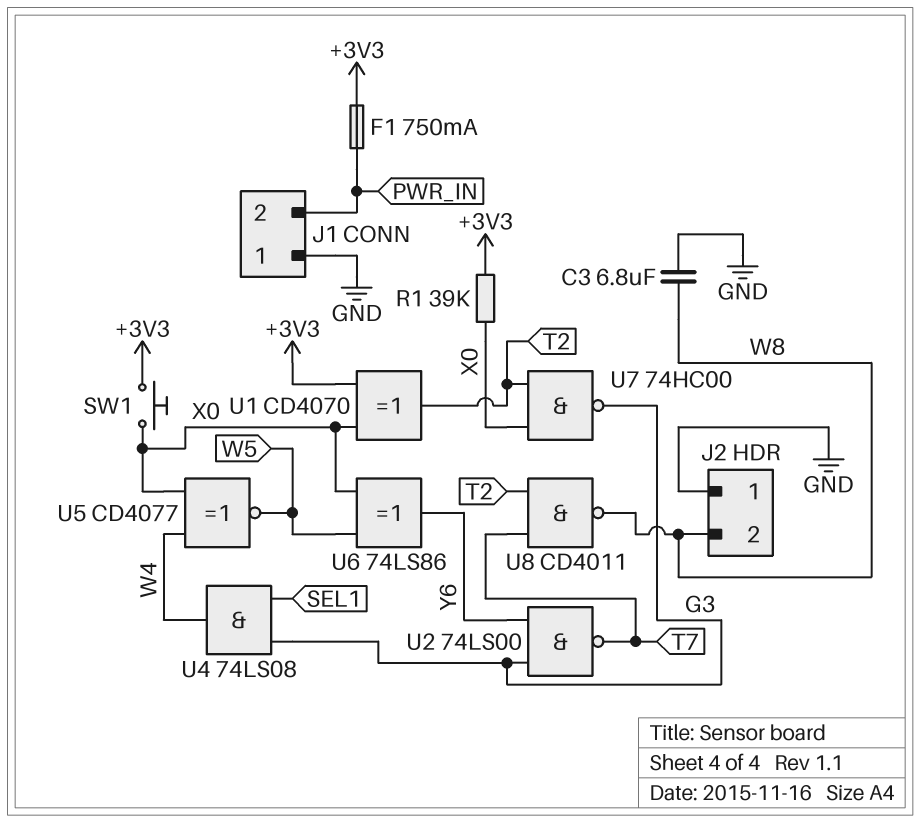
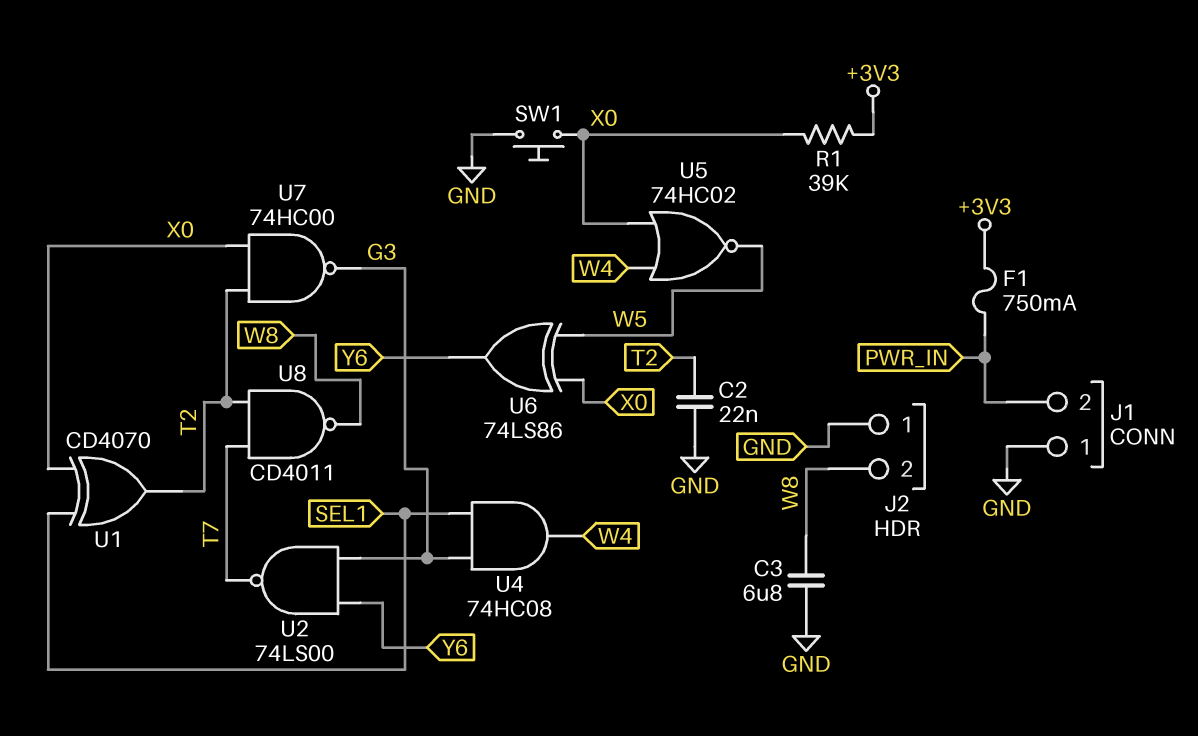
C2: none -> 22nF (GND, T2)
SW1: button (+3V3, X0) -> button (GND, X0)
U1: XOR CD4070 (in +3V3, in X0, out T2) -> XOR CD4070 (in SEL1, in X0, out T2)
U4: AND 74LS08 (in G3, in SEL1, out W4) -> AND 74HC08 (in G3, in SEL1, out W4)
U5: XNOR CD4077 (in W4, in X0, out W5) -> NOR 74HC02 (in W4, in X0, out W5)

